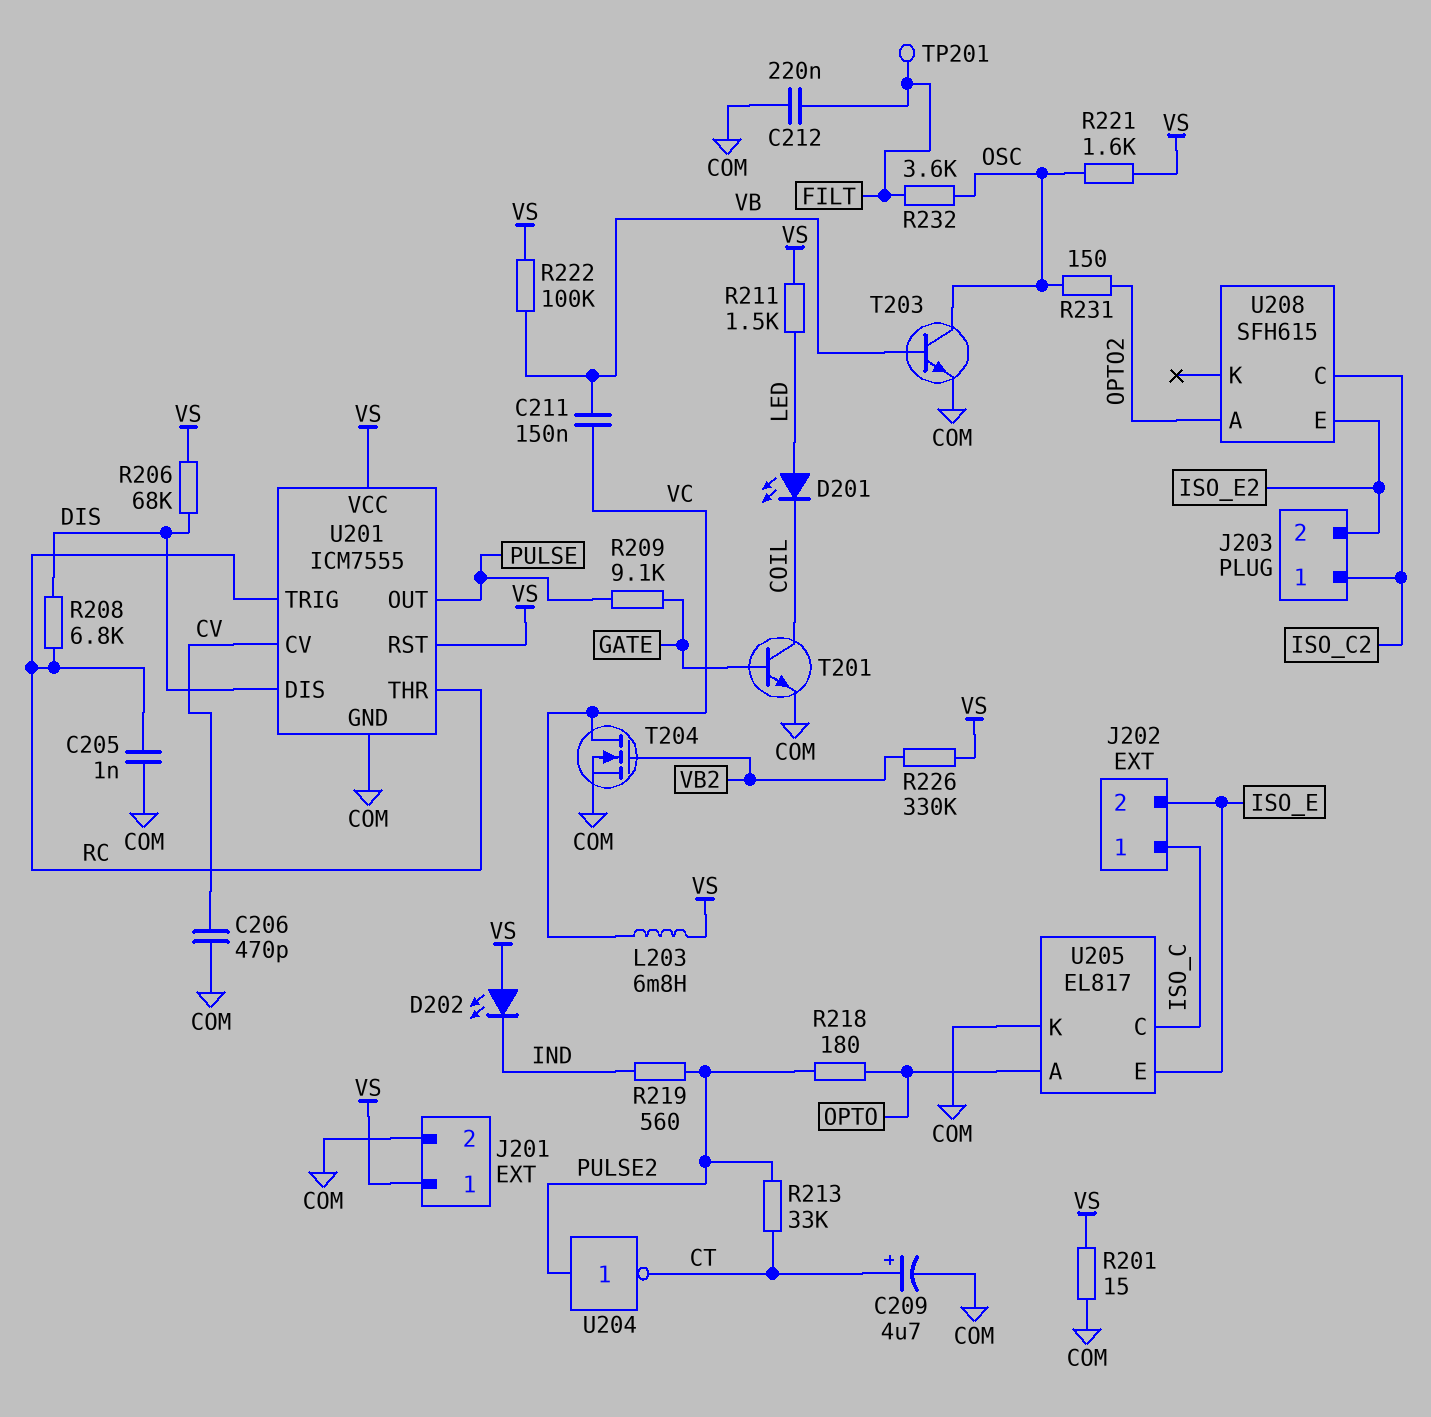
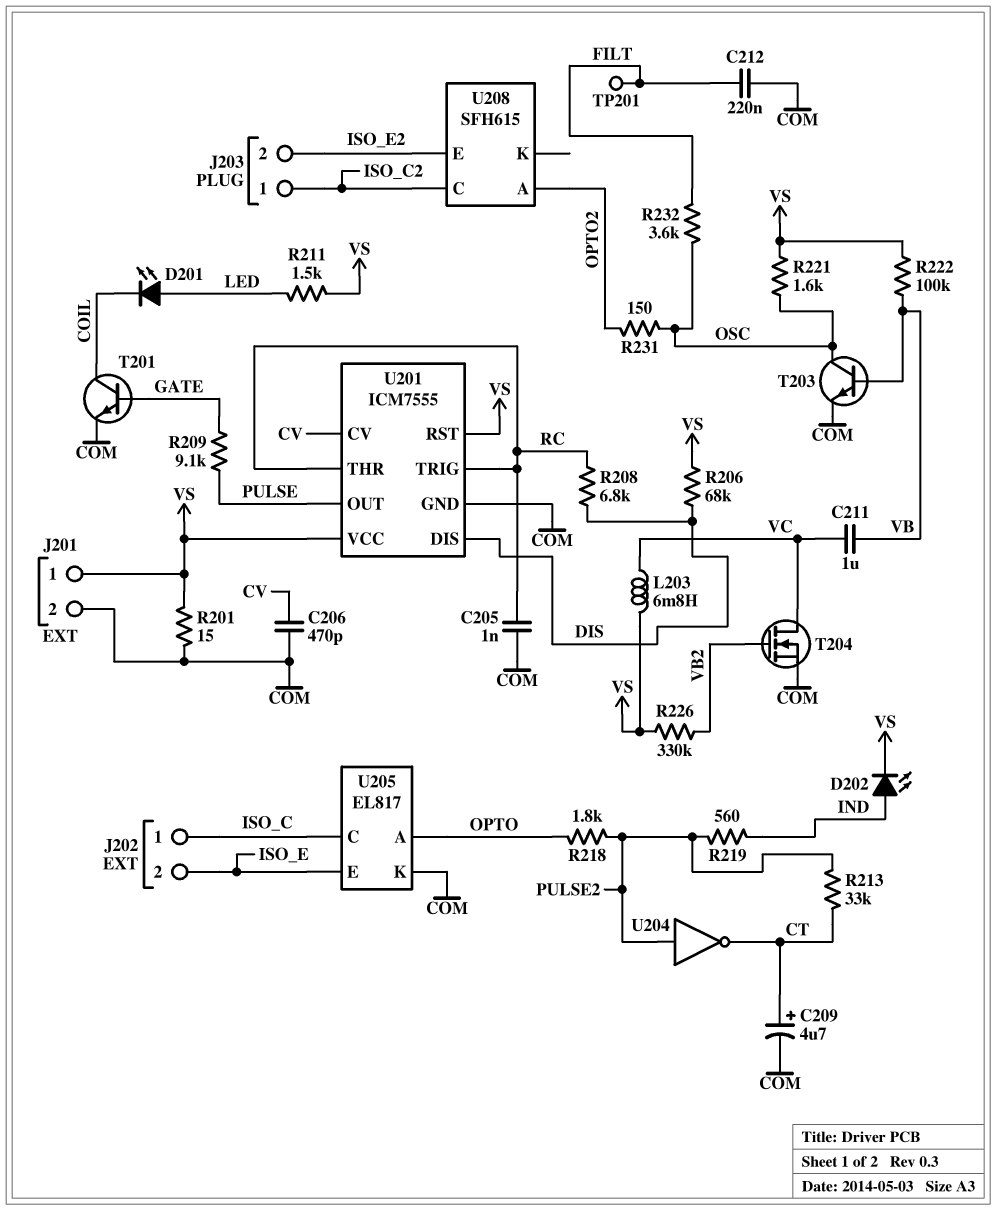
C211: 150nF (VB, VC) -> 1uF (VB, VC)
D202: LED (A VS, K IND) -> LED (A IND, K VS)
R218: 180 (OPTO, PULSE2) -> 1.8k (OPTO, PULSE2)

